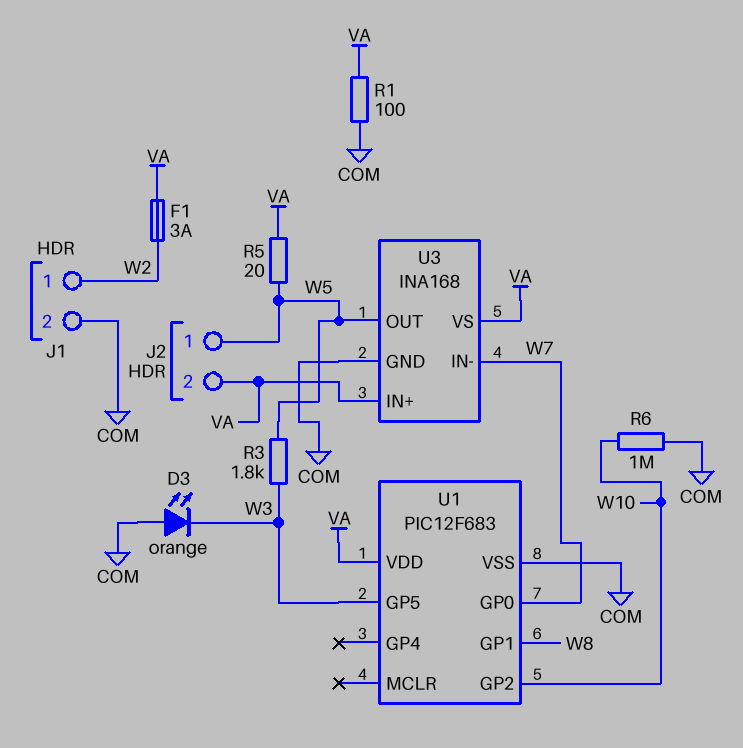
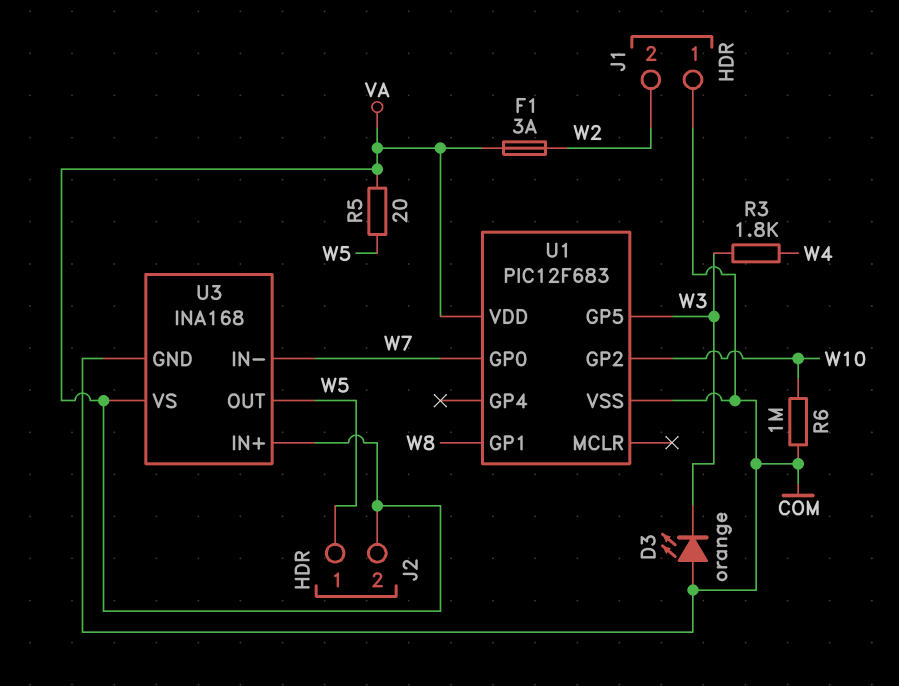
J1 pin 1: W2 -> COM
J1 pin 2: COM -> W2
R1: 100 (COM, VA) -> none
R3: 1.8k (W3, W5) -> 1.8k (W3, W4)

